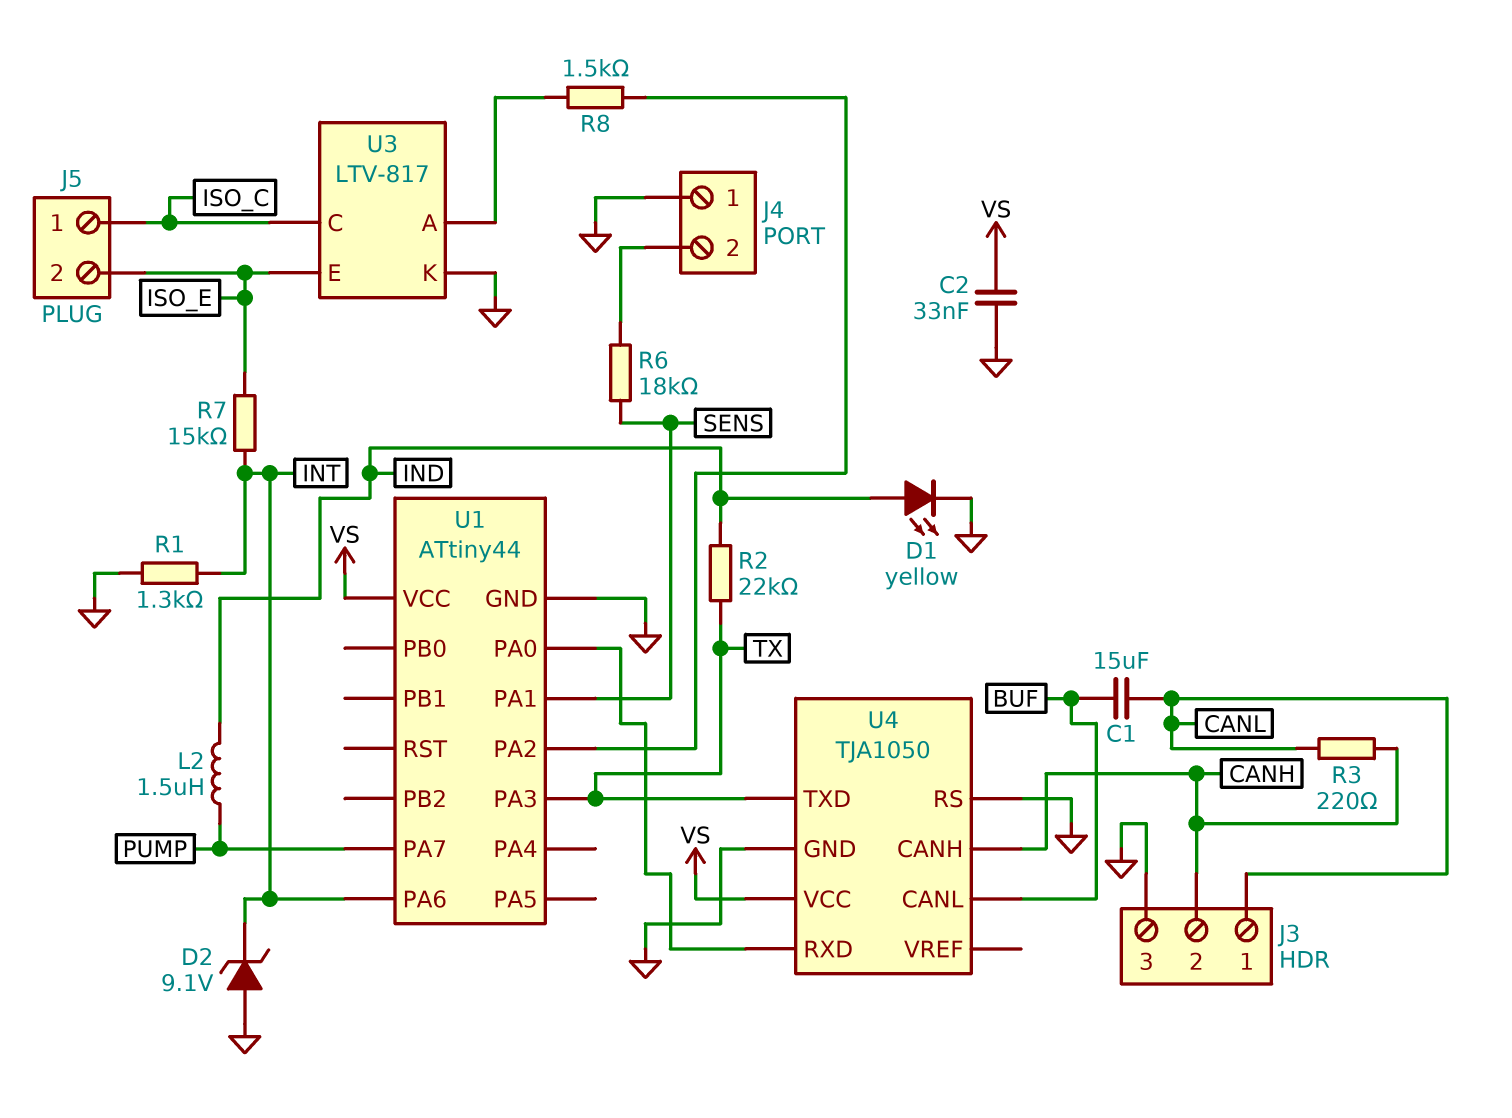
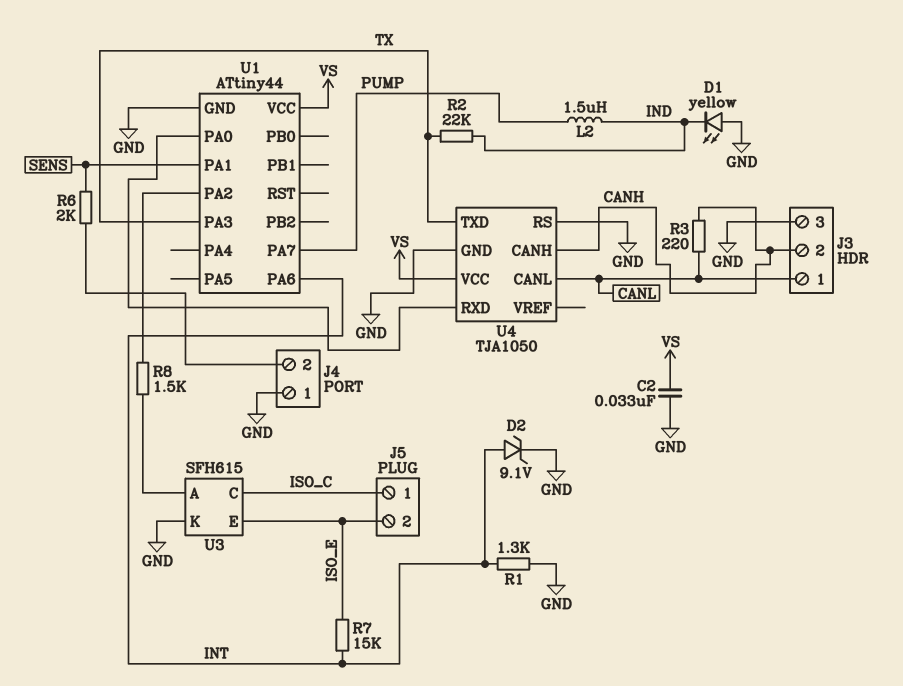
C1: 15uF (BUF, CANL) -> none
D1: LED yellow (A IND, K GND) -> LED yellow (A GND, K IND)
D2: zener 9.1V (A GND, K INT) -> zener 9.1V (A INT, K GND)
R6: 18k (J4/2, SENS) -> 2k (J4/2, SENS)
U3: LTV-817 -> SFH615
U4 pin CANL: BUF -> CANL

